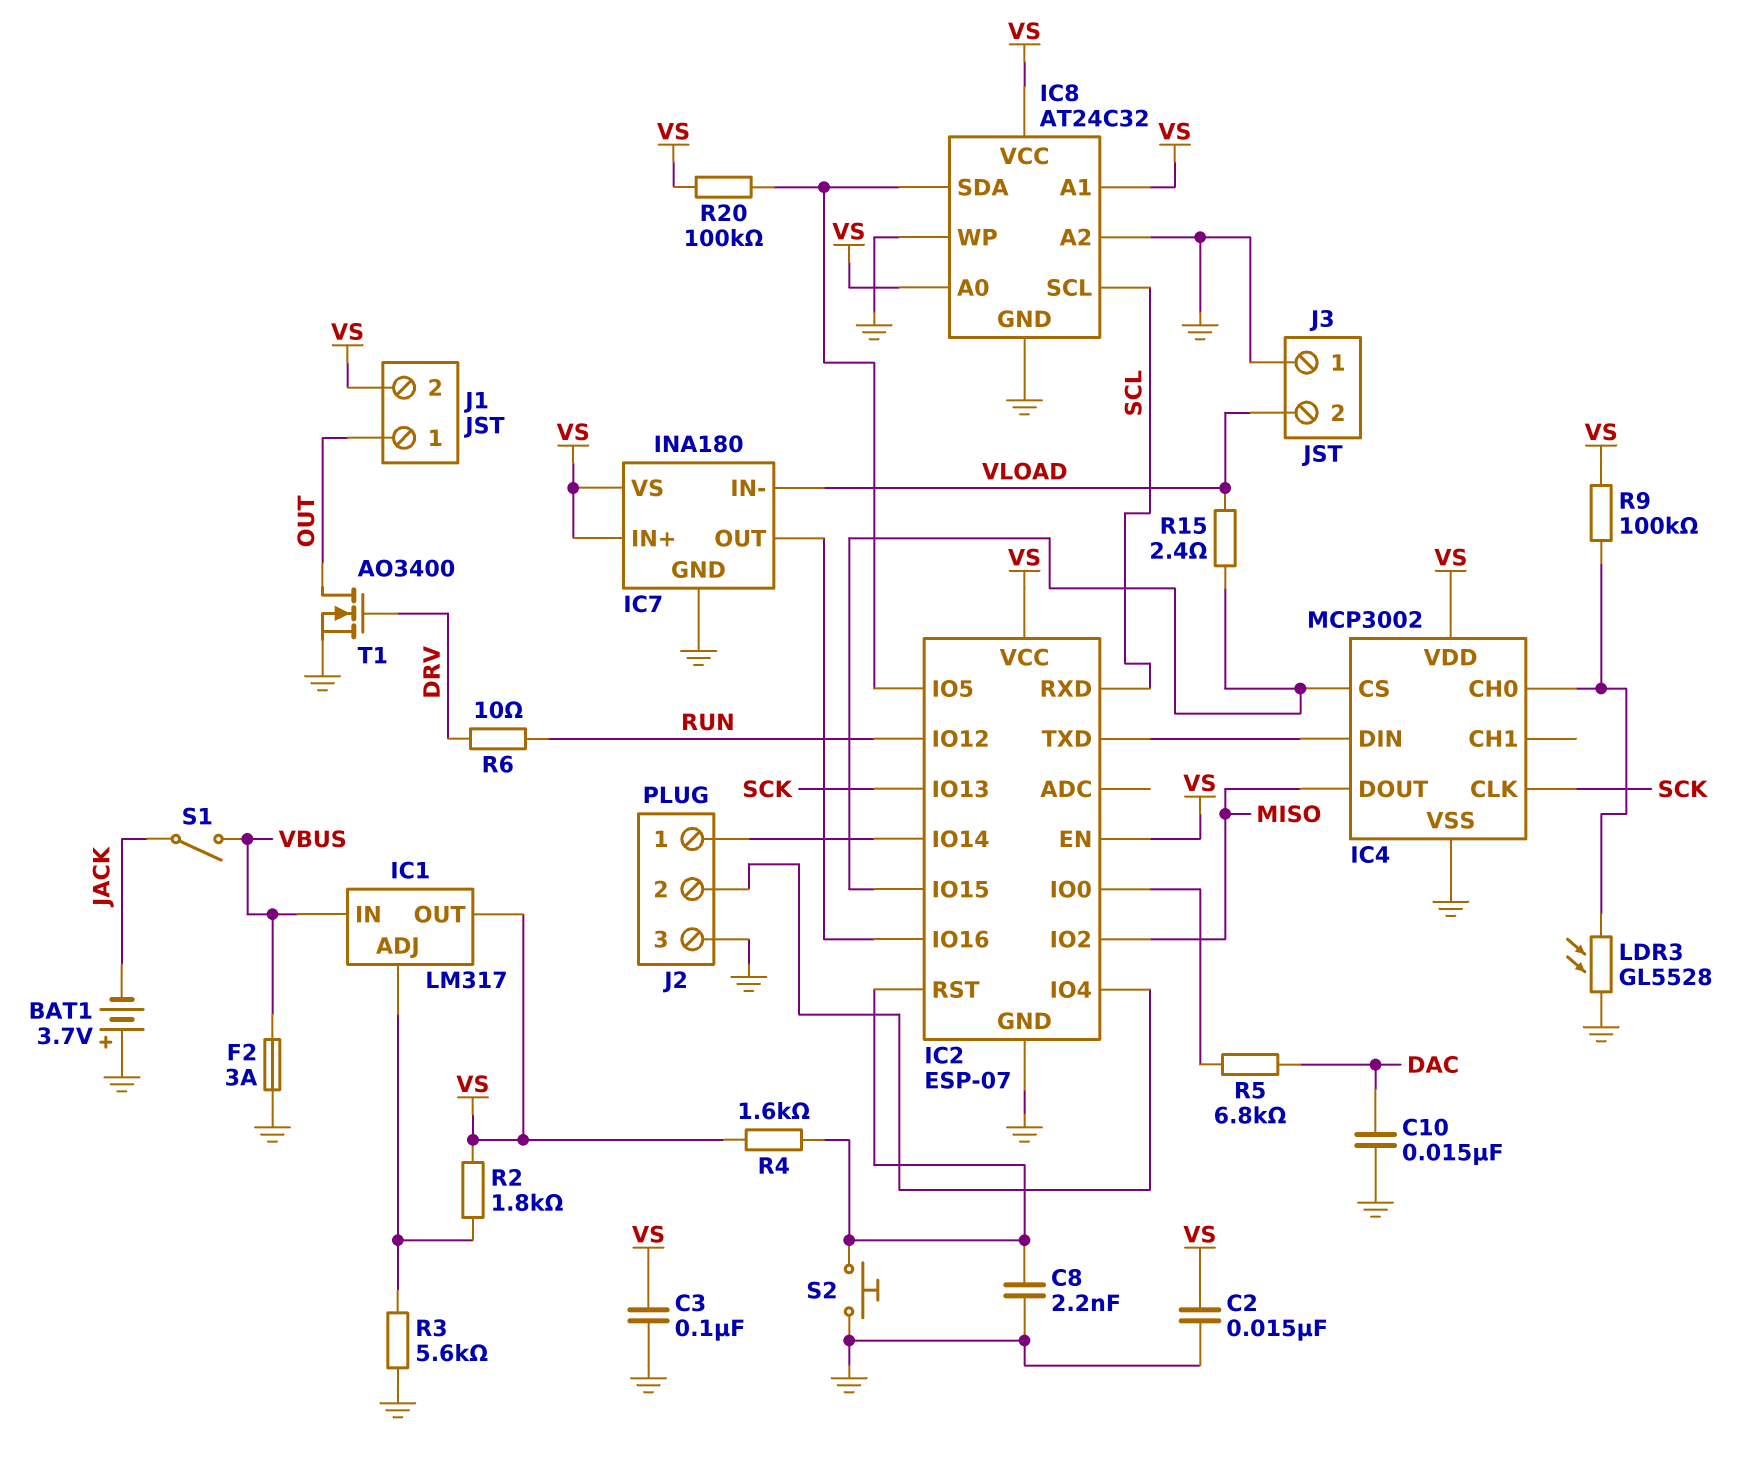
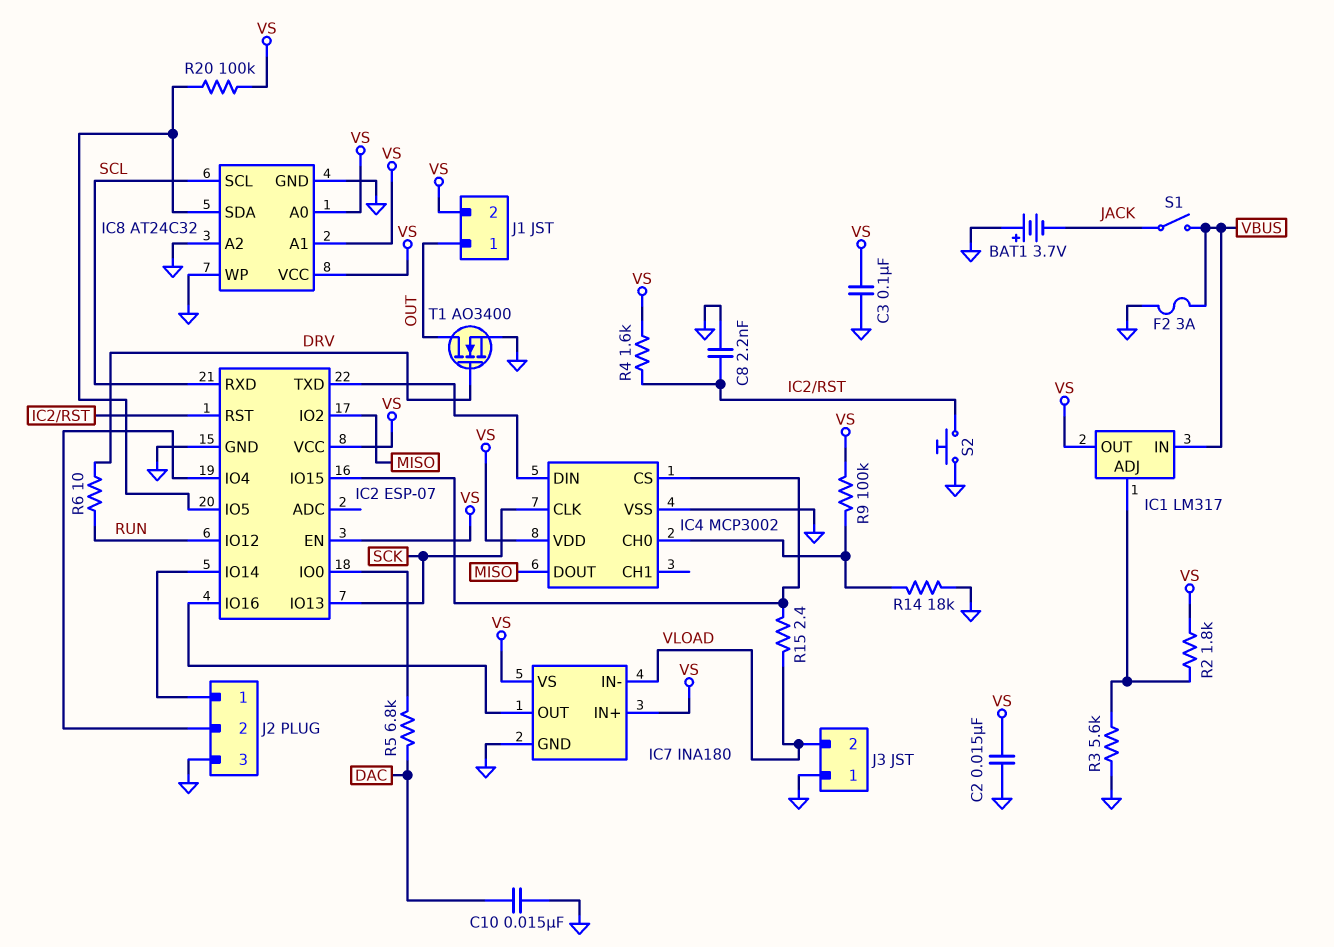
LDR3: GL5528 (GND, IC4/CH0) -> none
R14: none -> 18k (GND, IC4/CH0)

